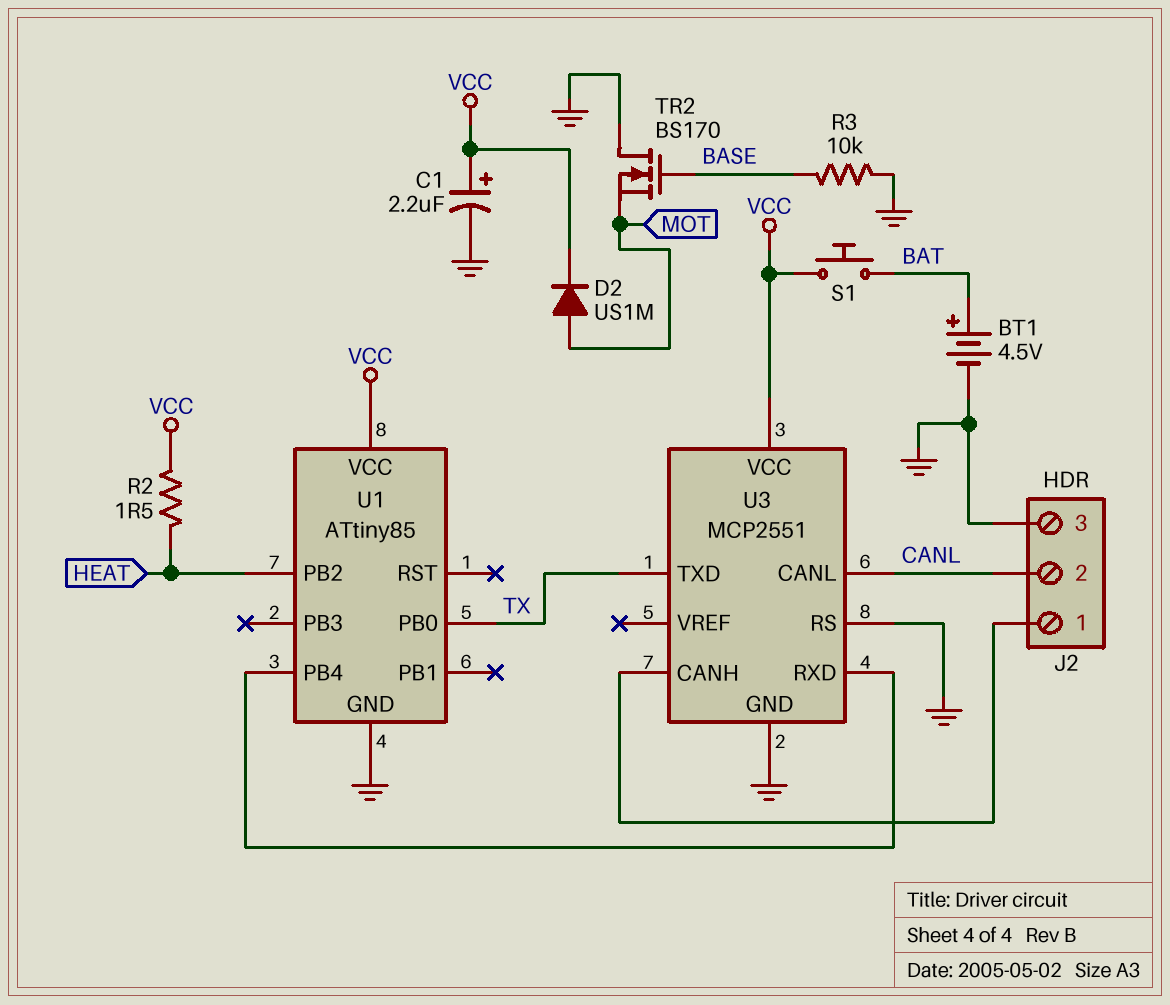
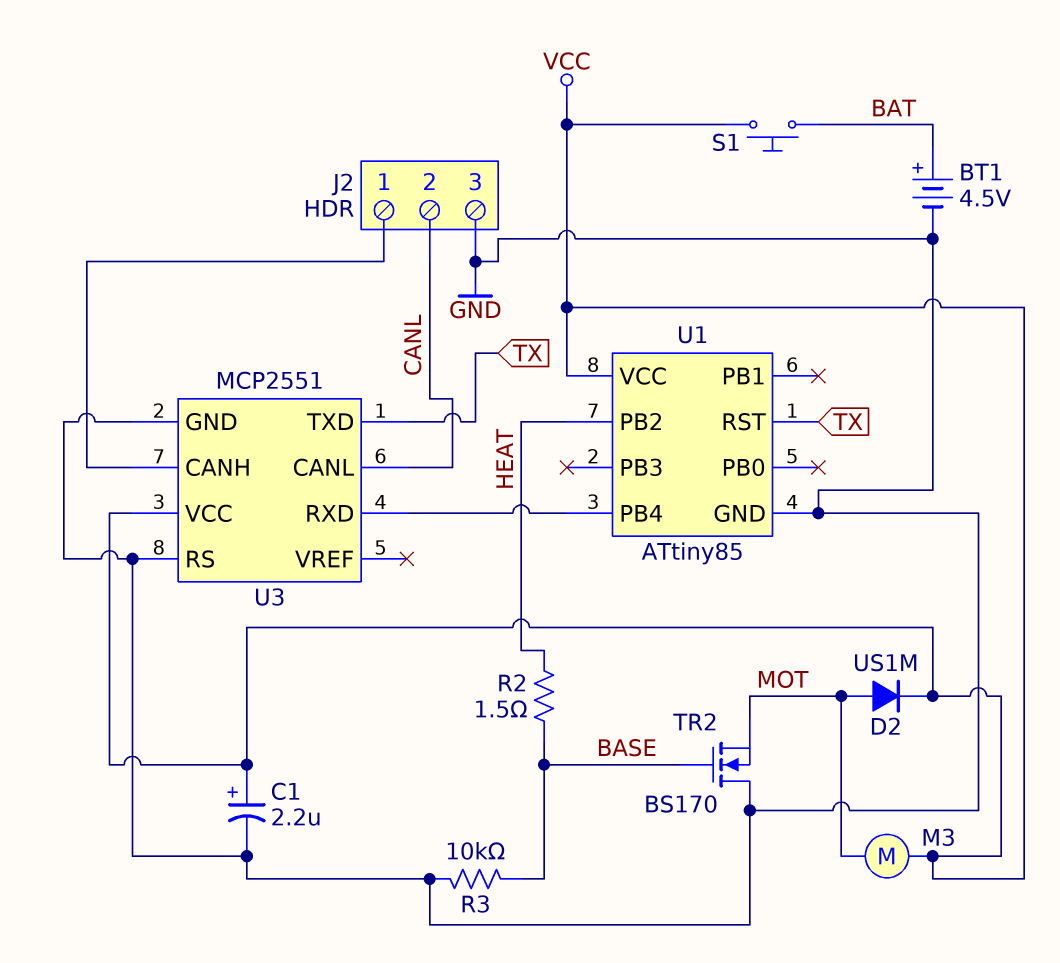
M3: none -> motor (MOT, VCC)
R2: 1.5 (HEAT, VCC) -> 1.5 (BASE, HEAT)
U1 pin PB0: TX -> none
U1 pin RST: none -> TX

